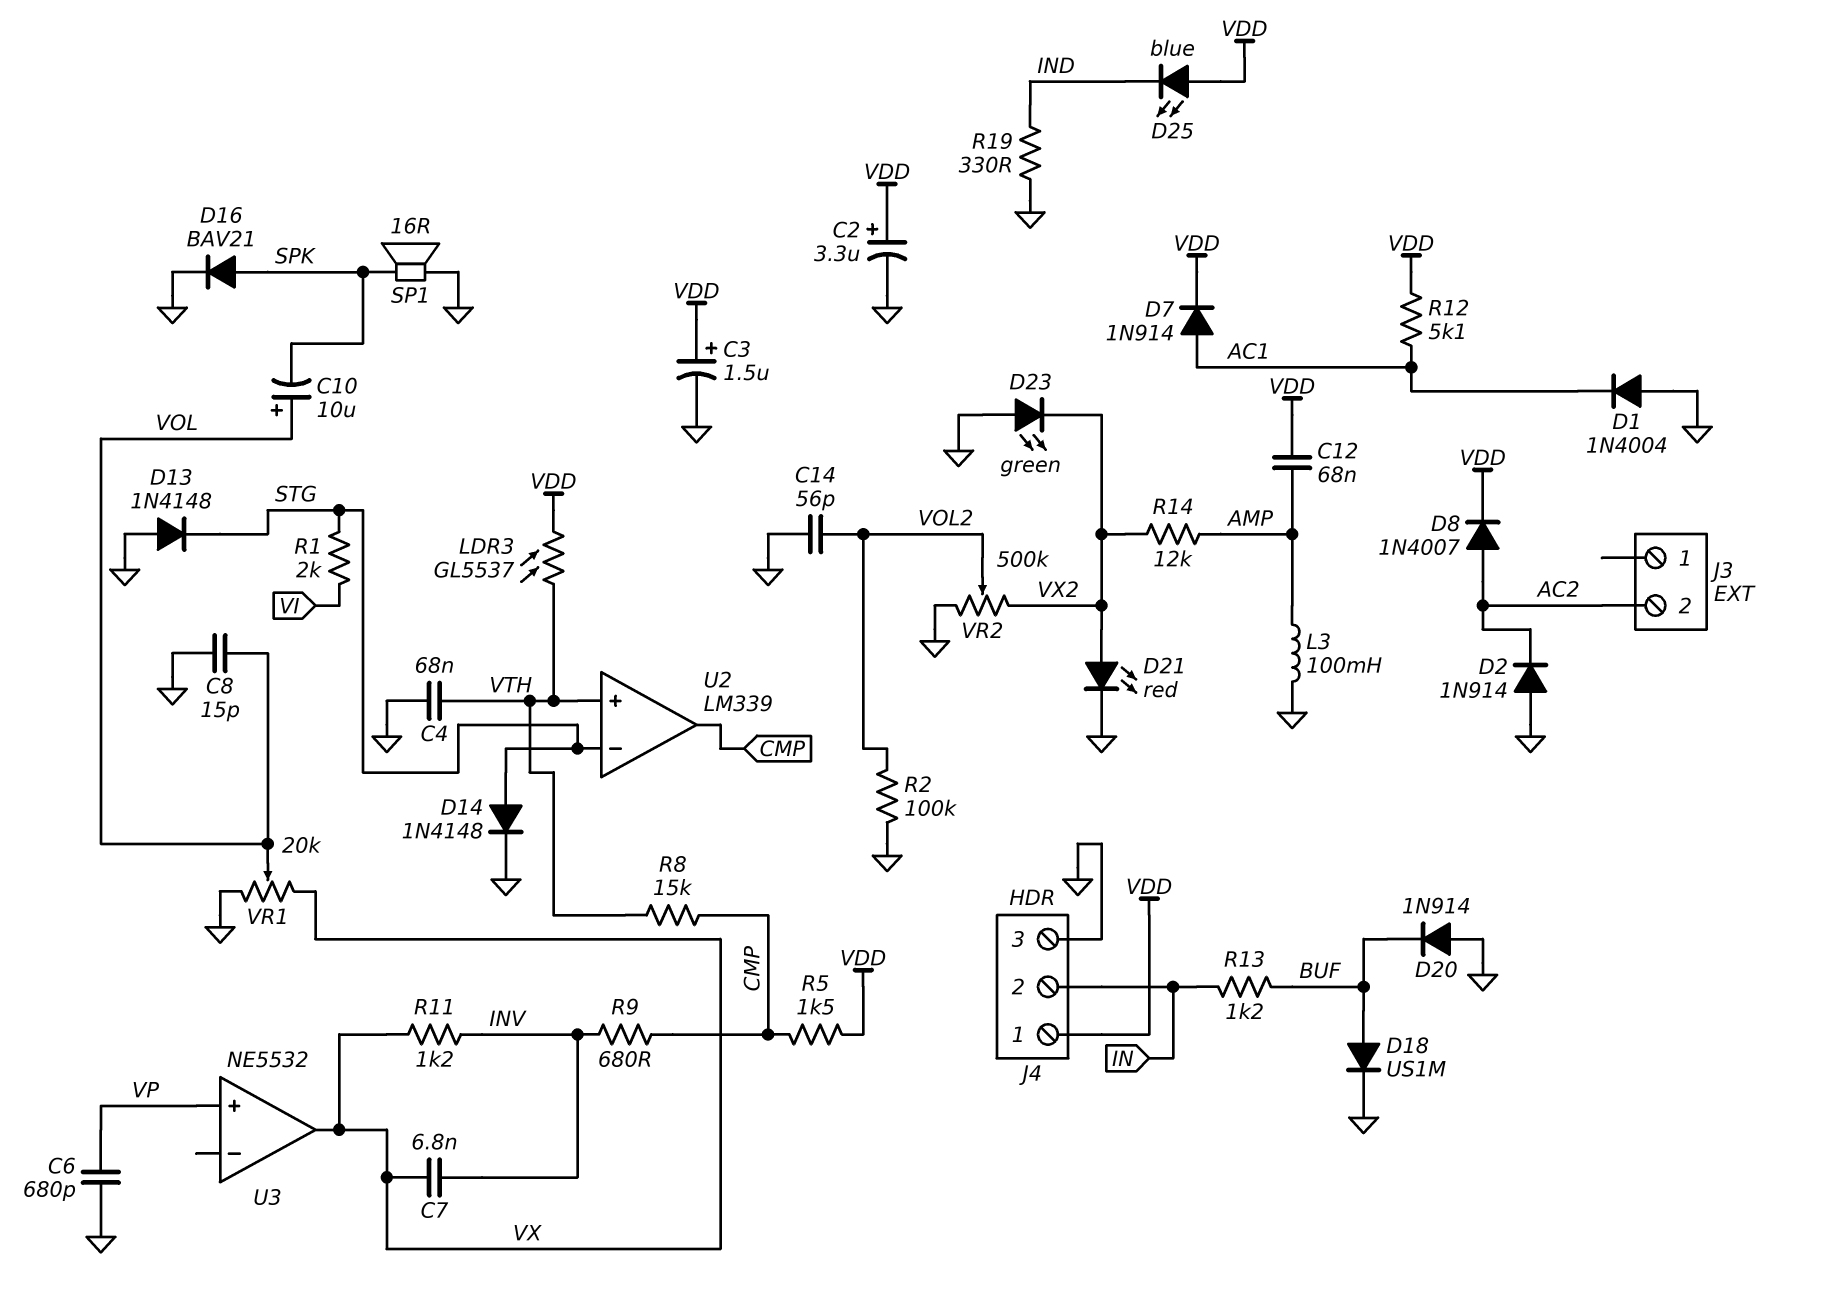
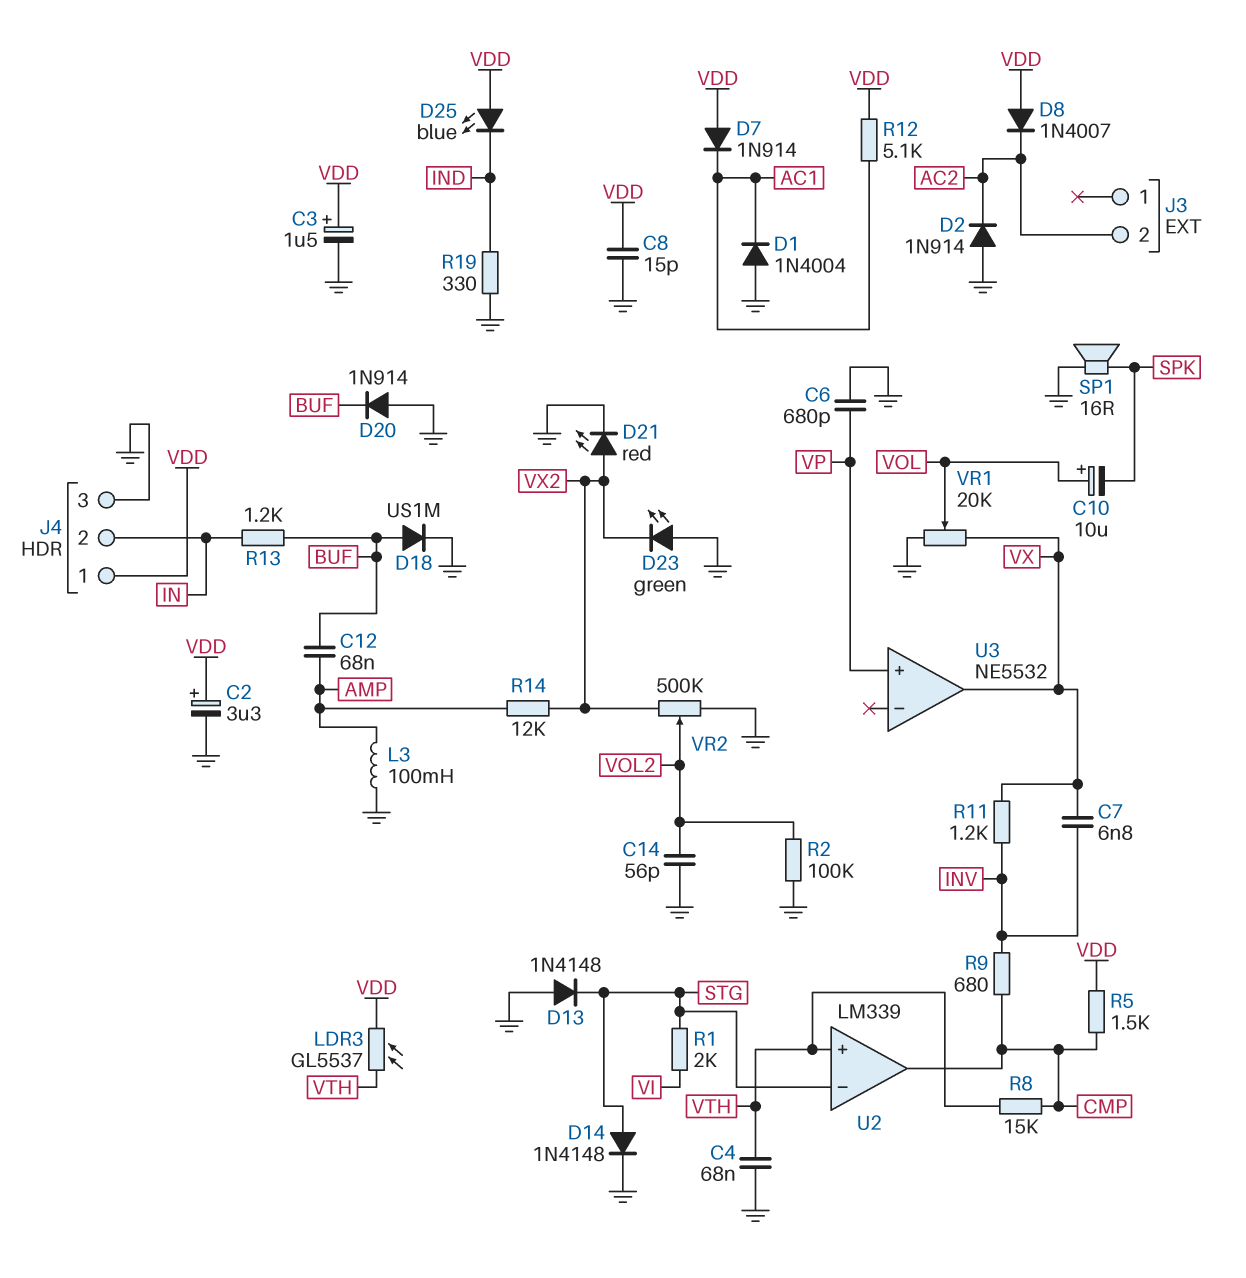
C8: 15pF (GND, VOL) -> 15pF (GND, VDD)
C12: 68nF (AMP, VDD) -> 68nF (AMP, BUF)
D7: diode 1N914 (A AC1, K VDD) -> diode 1N914 (A VDD, K AC1)
D8: diode 1N4007 (A AC2, K VDD) -> diode 1N4007 (A VDD, K AC2)
D16: diode BAV21 (A SPK, K GND) -> none

